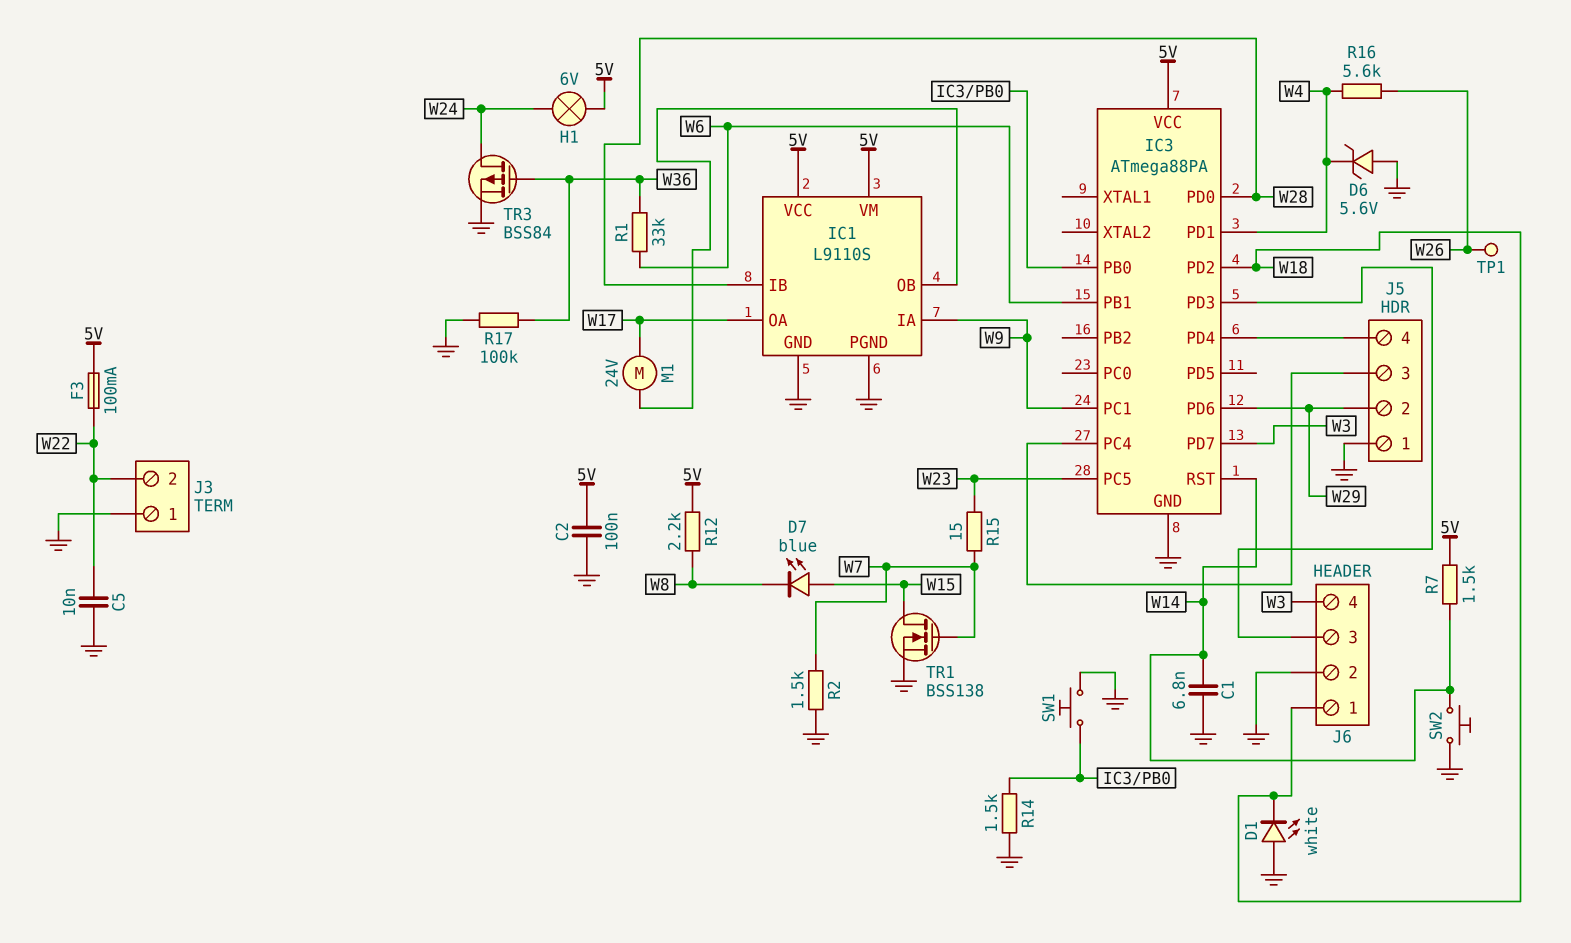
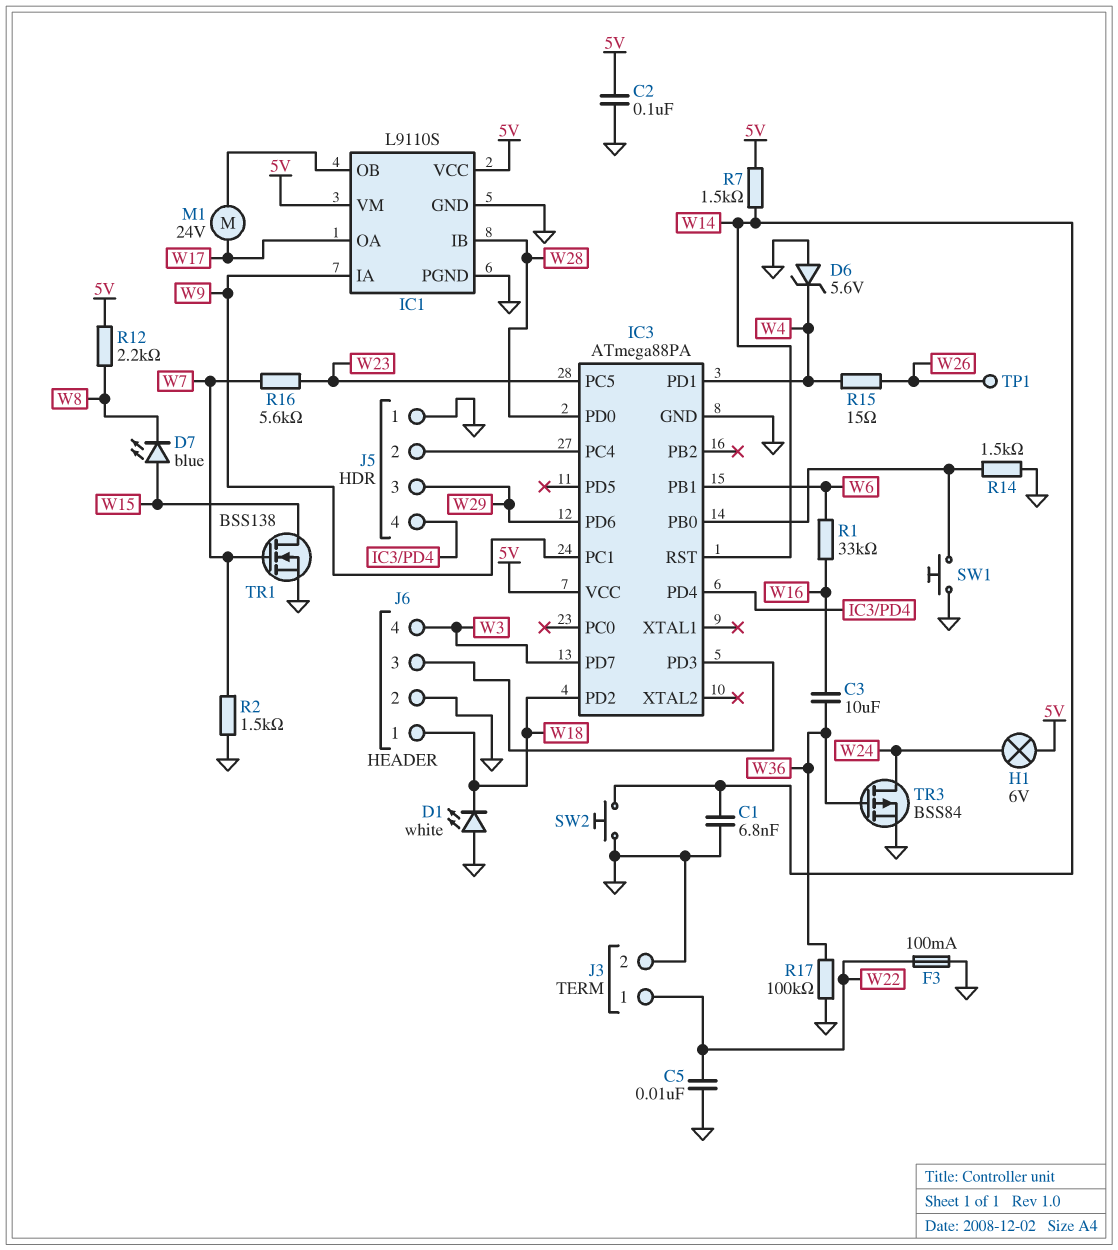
C3: none -> 10uF (W16, W36)
F3: 100mA (5V, W22) -> 100mA (GND, W22)
J3 pin 1: GND -> W22
J3 pin 2: W22 -> GND
J5 pin 2: W29 -> IC3/PC4
J5 pin 3: IC3/PC4 -> W29
R1: 33k (W6, W36) -> 33k (W6, W16)
R15: 15 (W7, W23) -> 15 (W4, W26)
R16: 5.6k (W4, W26) -> 5.6k (W7, W23)

